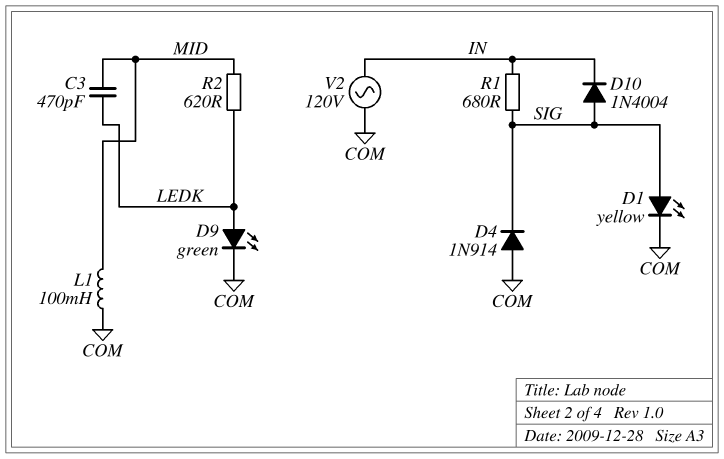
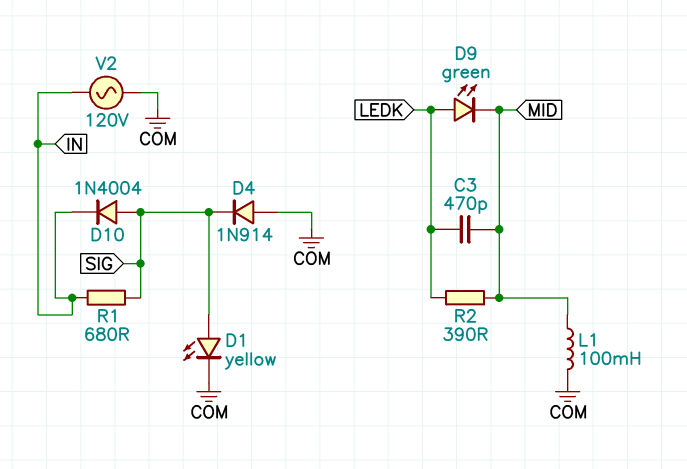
D9: LED green (A LEDK, K COM) -> LED green (A LEDK, K MID)
R2: 620 (LEDK, MID) -> 390 (LEDK, MID)

